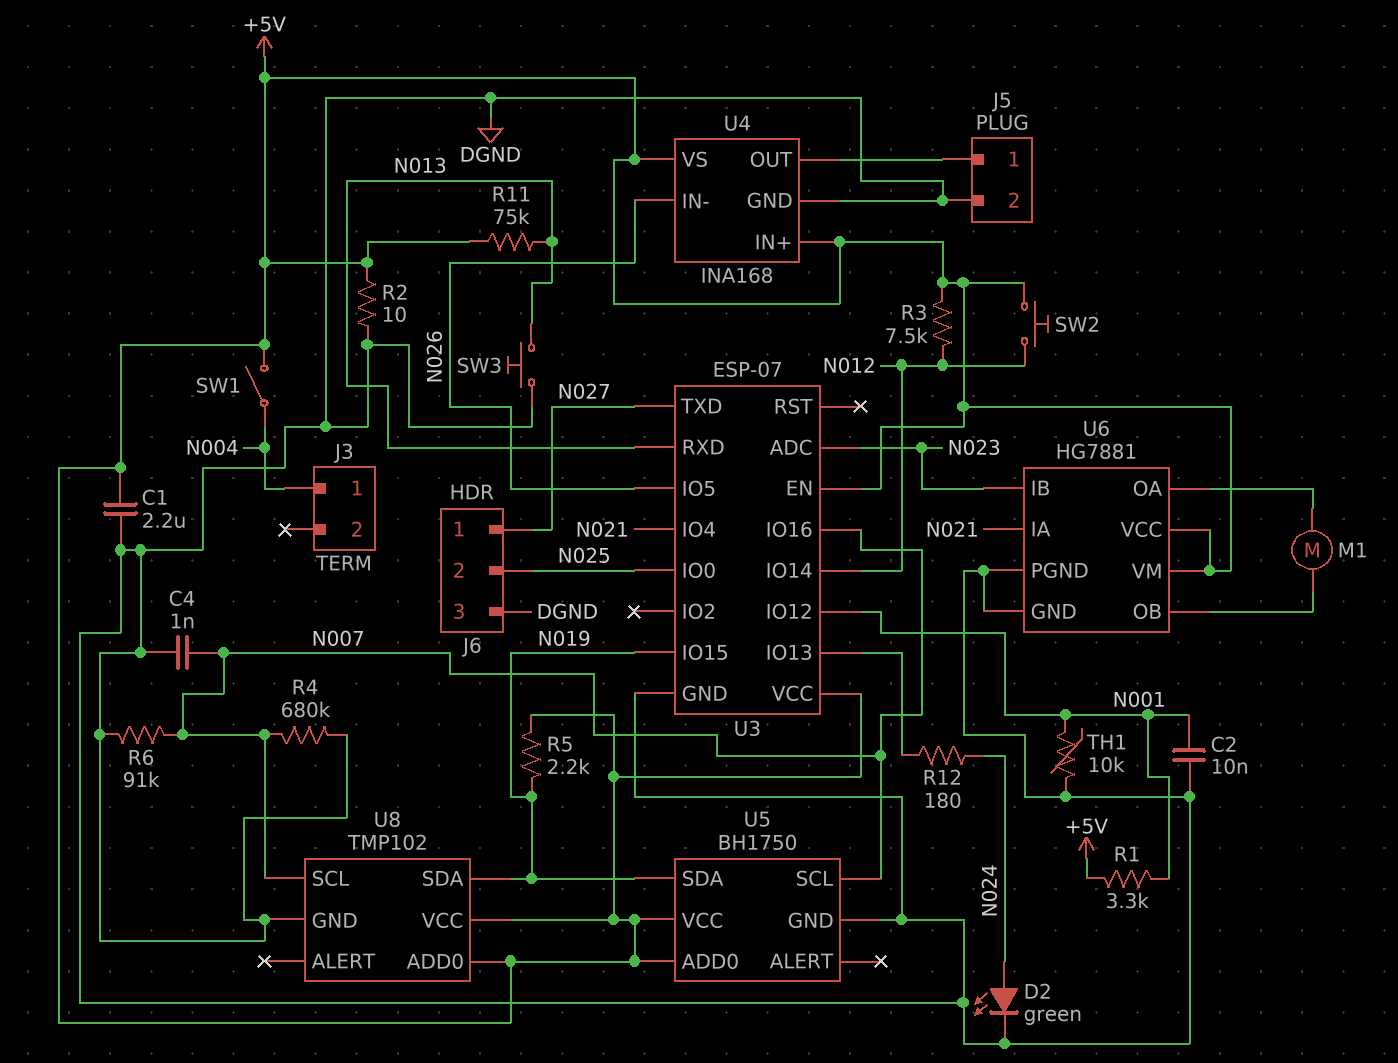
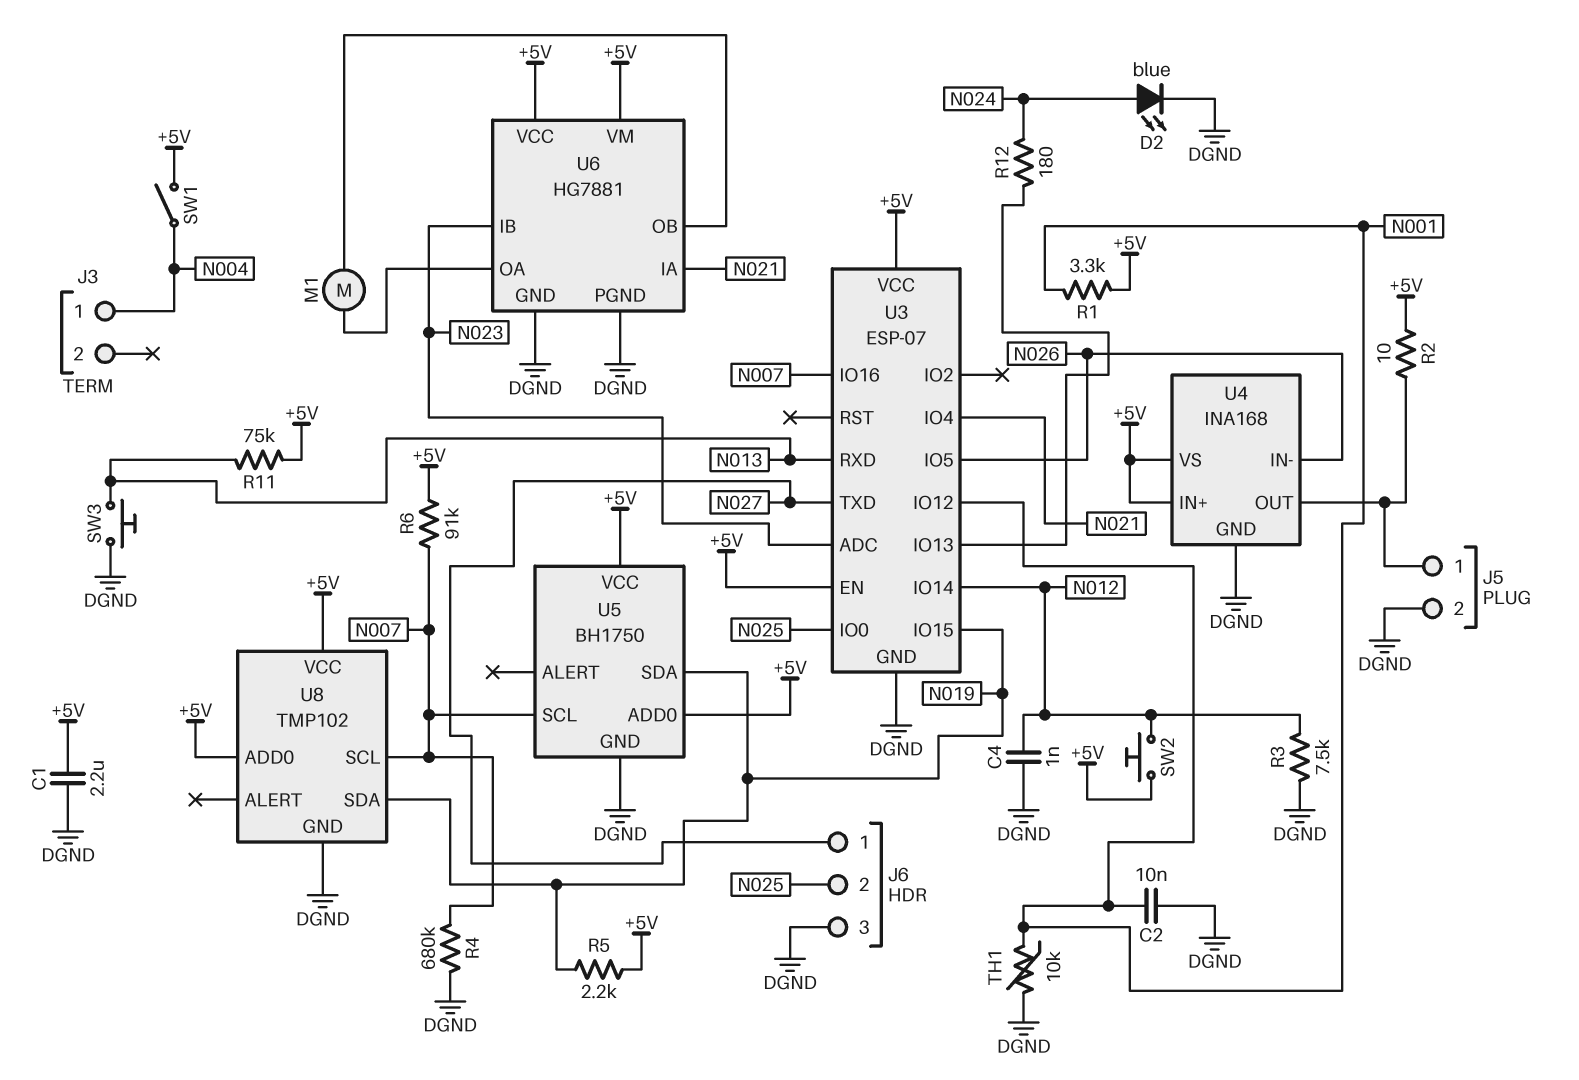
C4: 1nF (DGND, N007) -> 1nF (DGND, N012)
D2: LED green (A N024, K DGND) -> LED blue (A N024, K DGND)
R2: 10 (+5V, DGND) -> 10 (+5V, J5/1)
R3: 7.5k (+5V, N012) -> 7.5k (DGND, N012)
R6: 91k (DGND, N007) -> 91k (+5V, N007)

